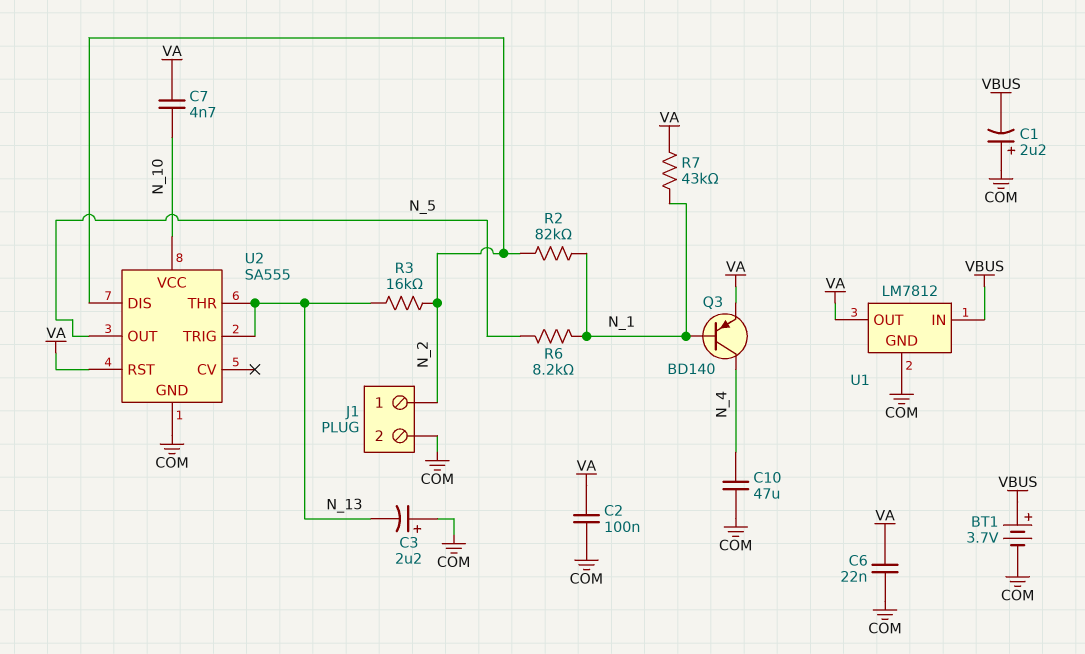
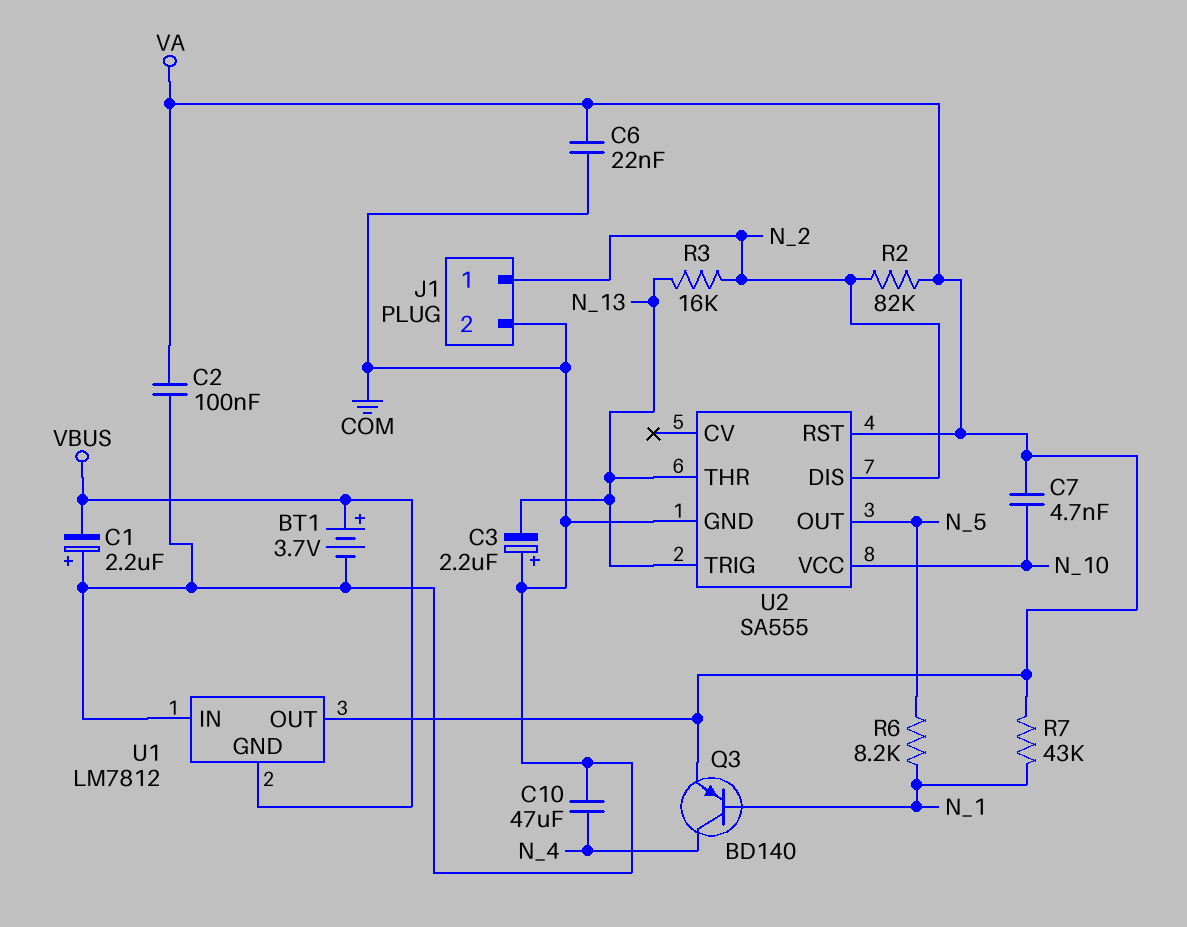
R2: 82k (N_1, N_2) -> 82k (N_2, VA)
U1 pin GND: COM -> VBUS
U1 pin IN: VBUS -> COM

